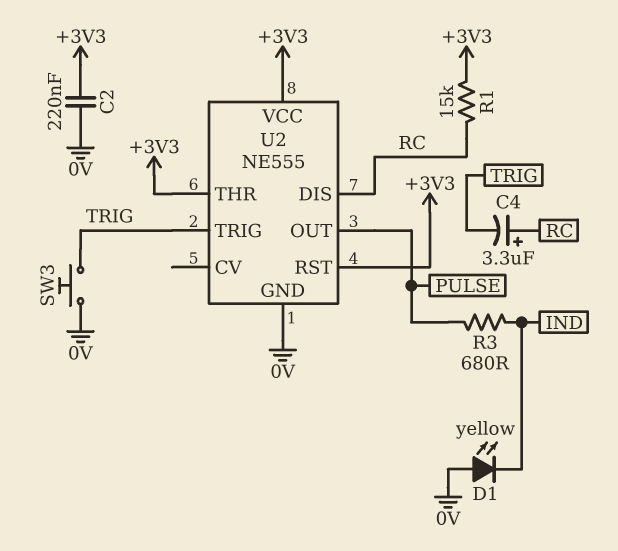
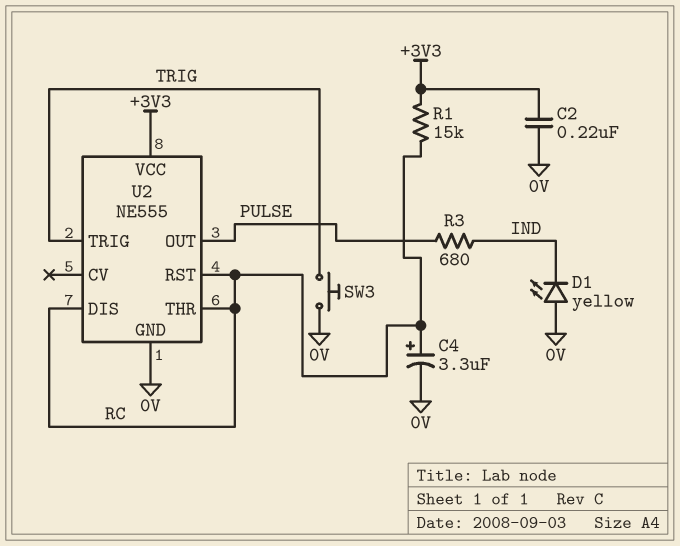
C4: 3.3uF (plus RC, minus TRIG) -> 3.3uF (plus RC, minus 0V)
U2 pin RST: +3V3 -> RC
U2 pin THR: +3V3 -> RC

